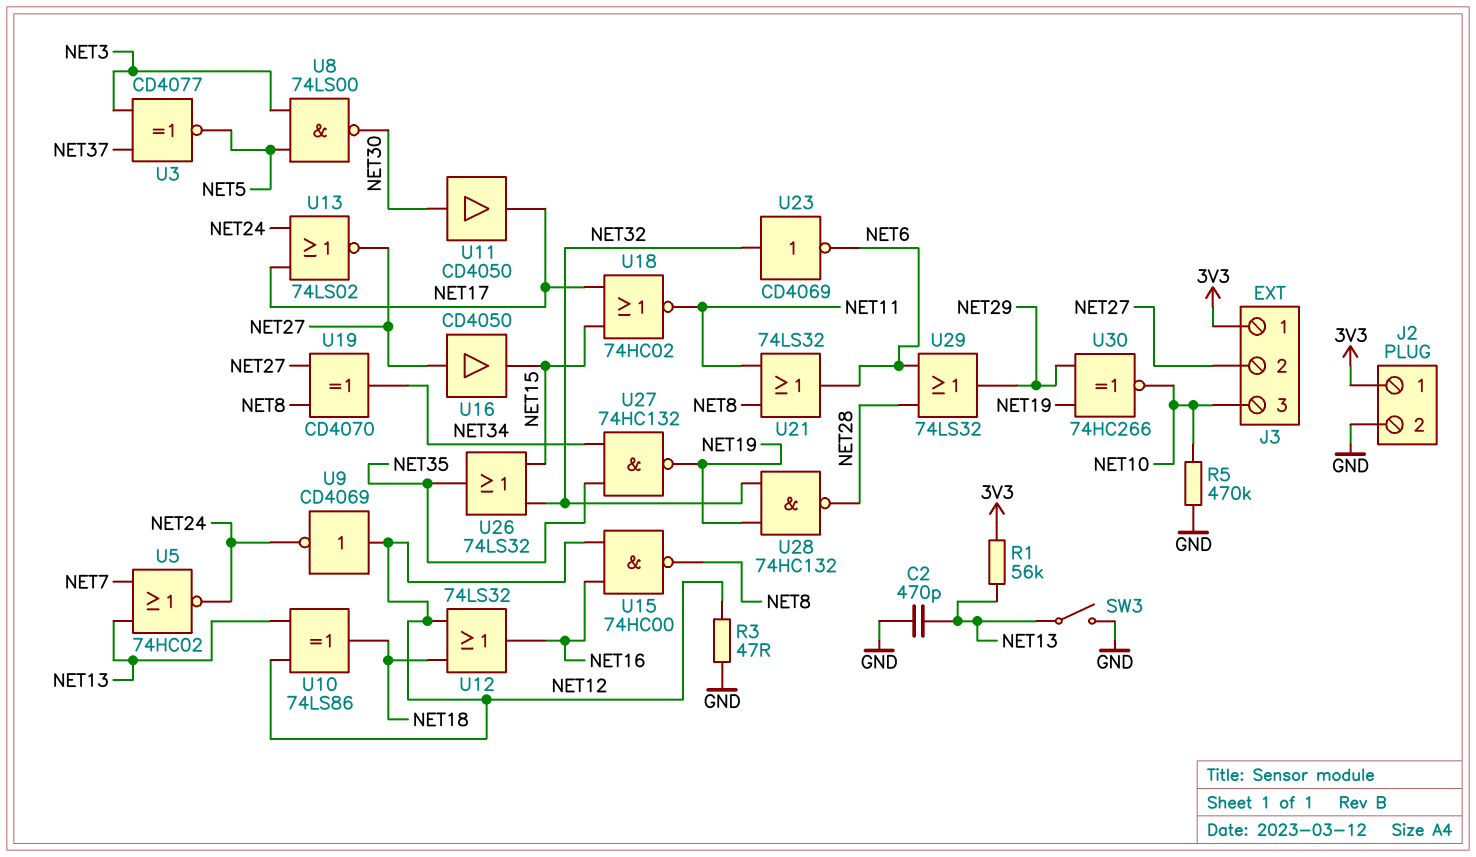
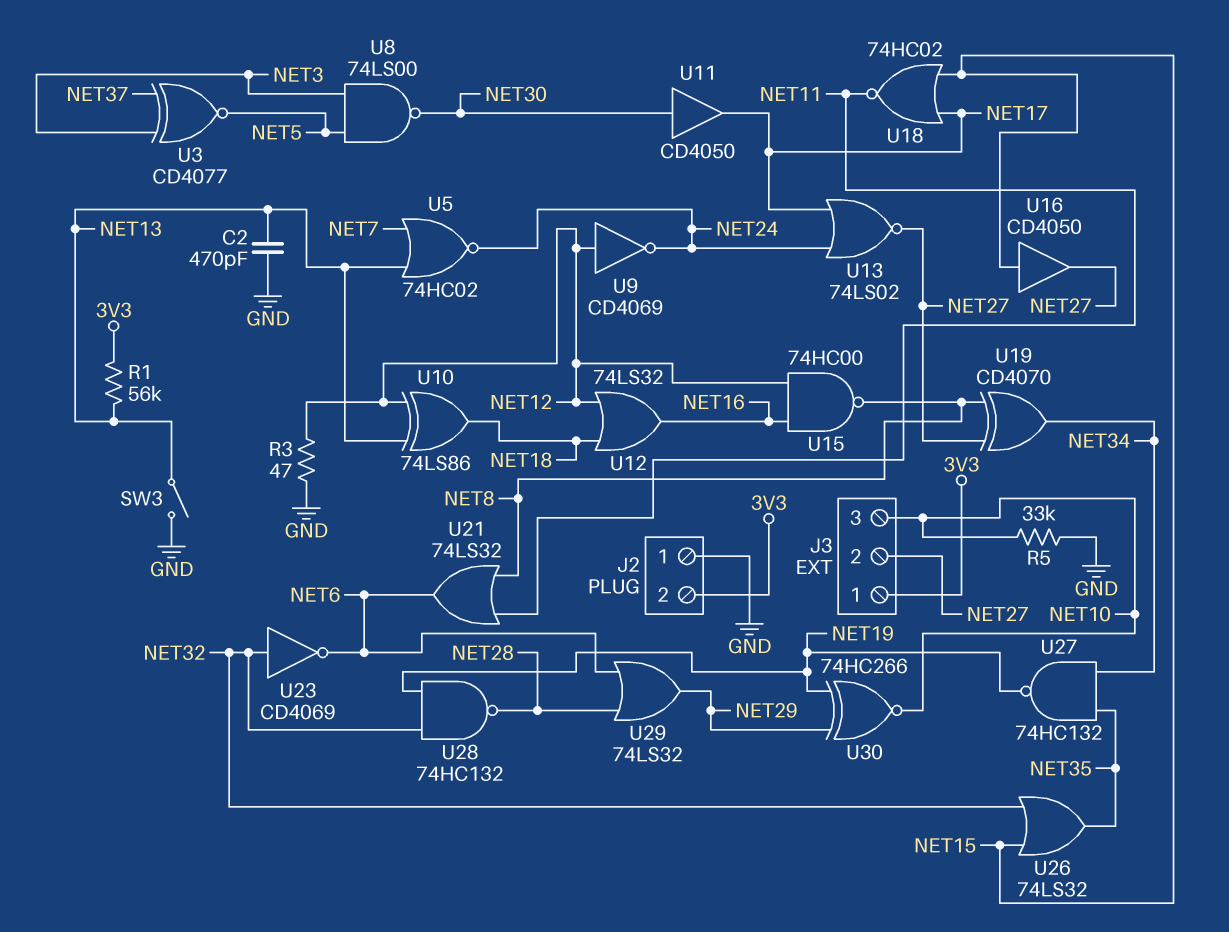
J2 pin 1: 3V3 -> GND
J2 pin 2: GND -> 3V3
R5: 470k (GND, NET10) -> 33k (GND, NET10)
U16: buffer CD4050 (in NET27, out NET15) -> buffer CD4050 (in NET15, out NET27)

